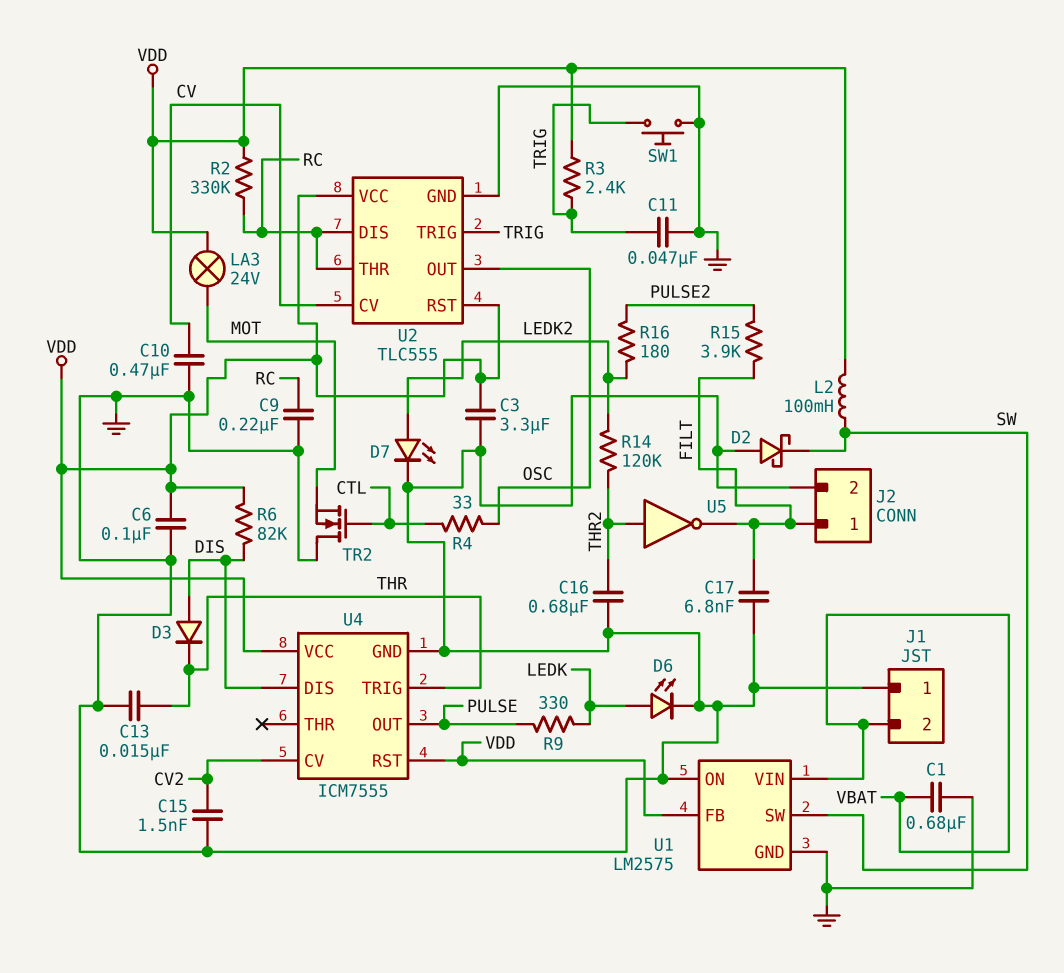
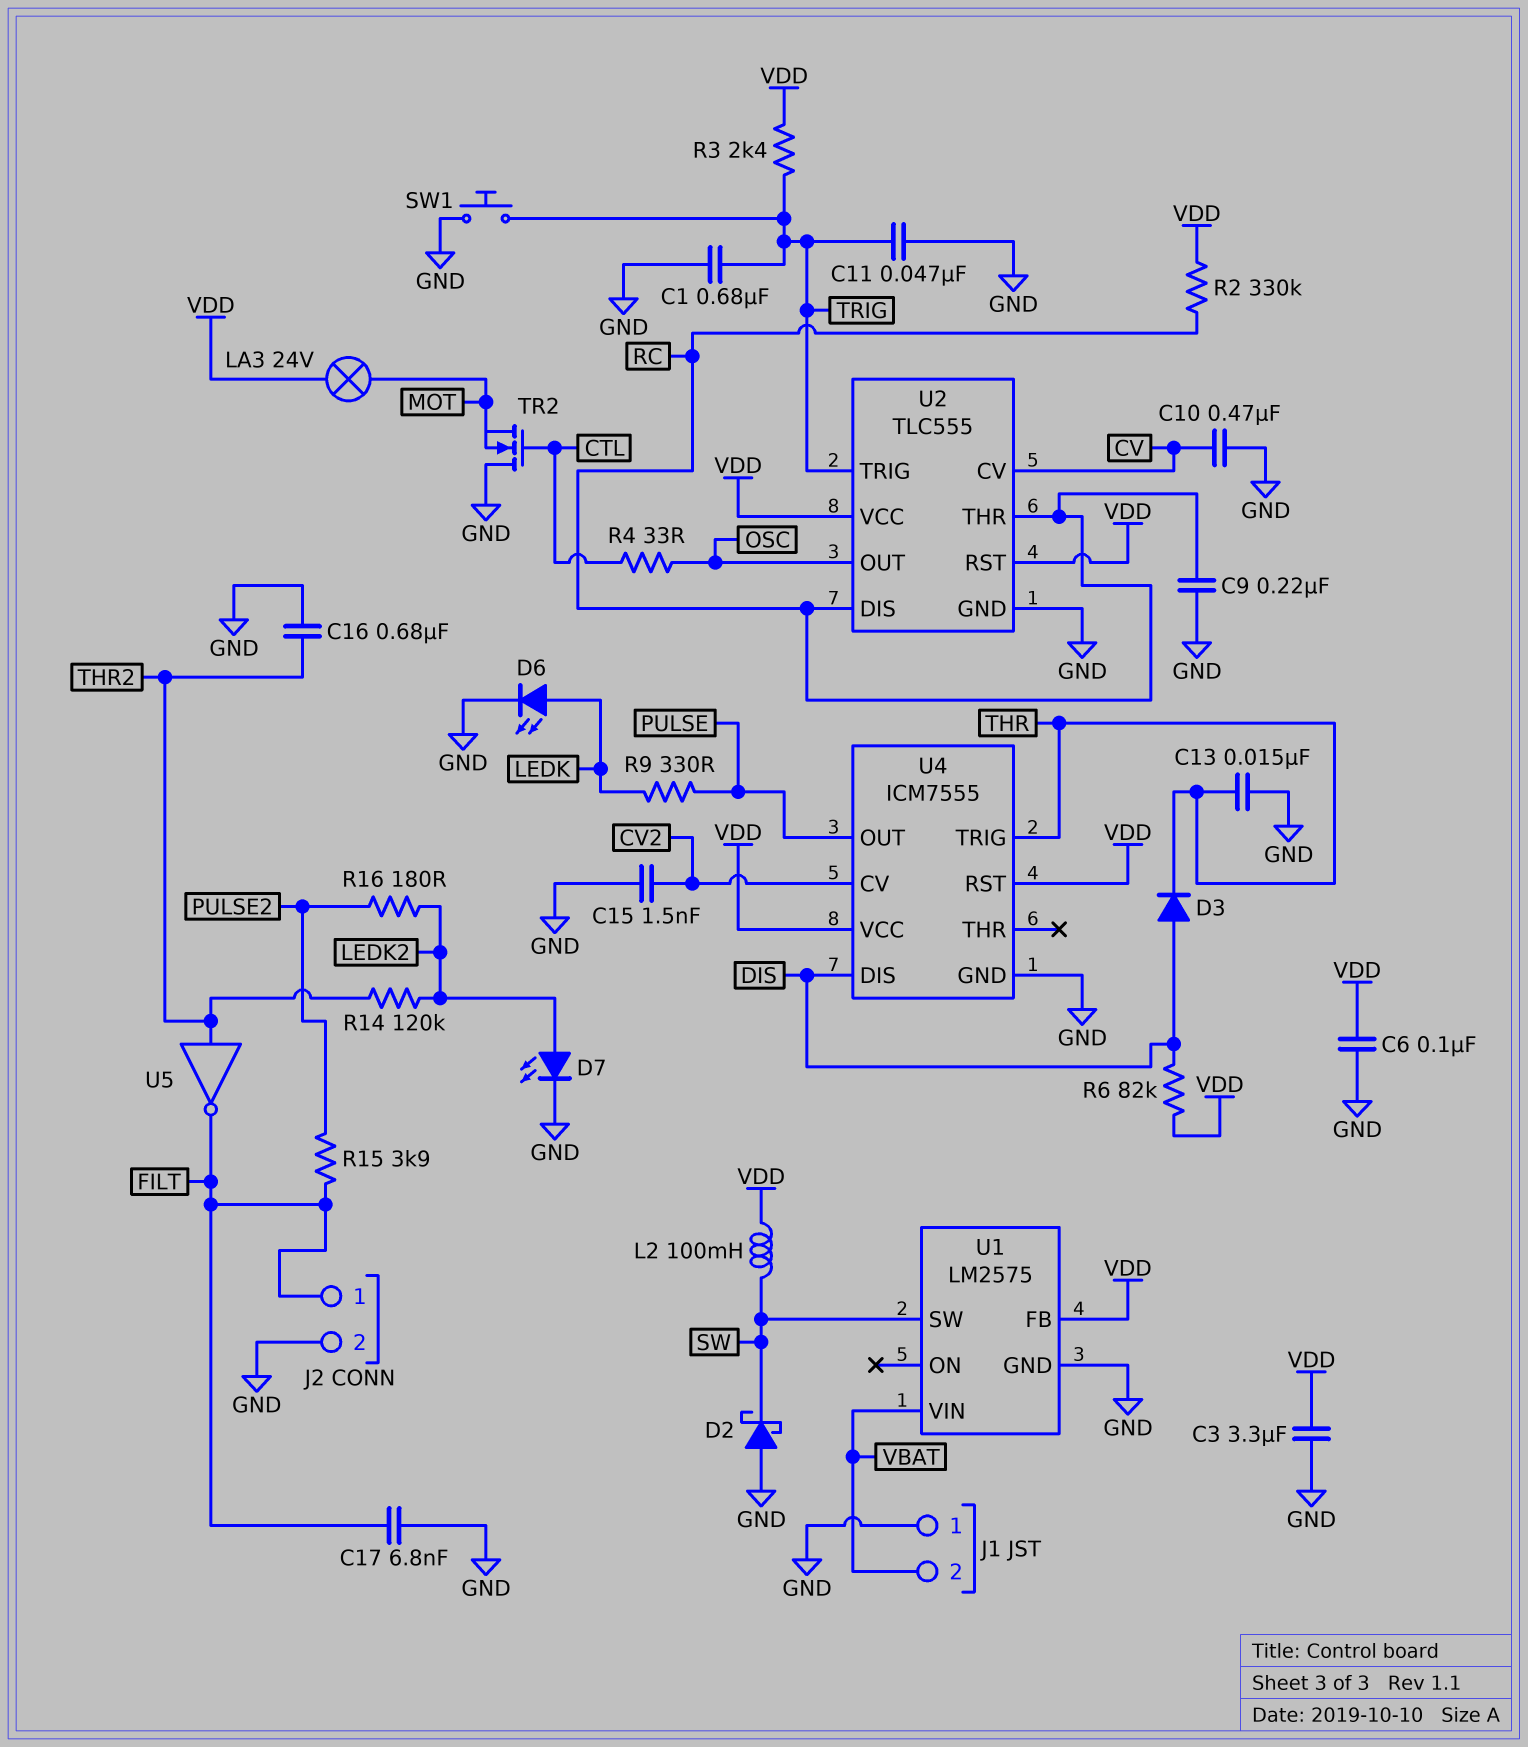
C1: 680nF (GND, VBAT) -> 680nF (GND, TRIG)
U1 pin ON: GND -> none

